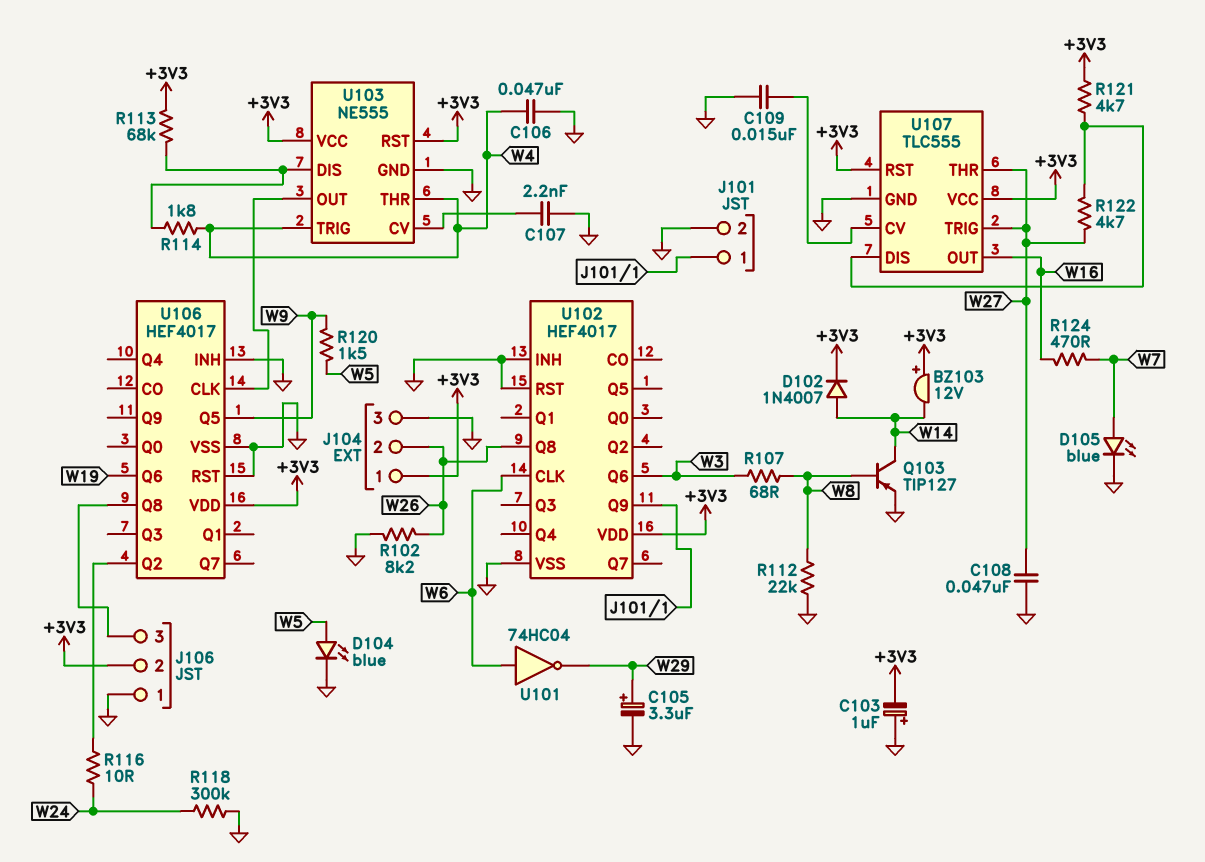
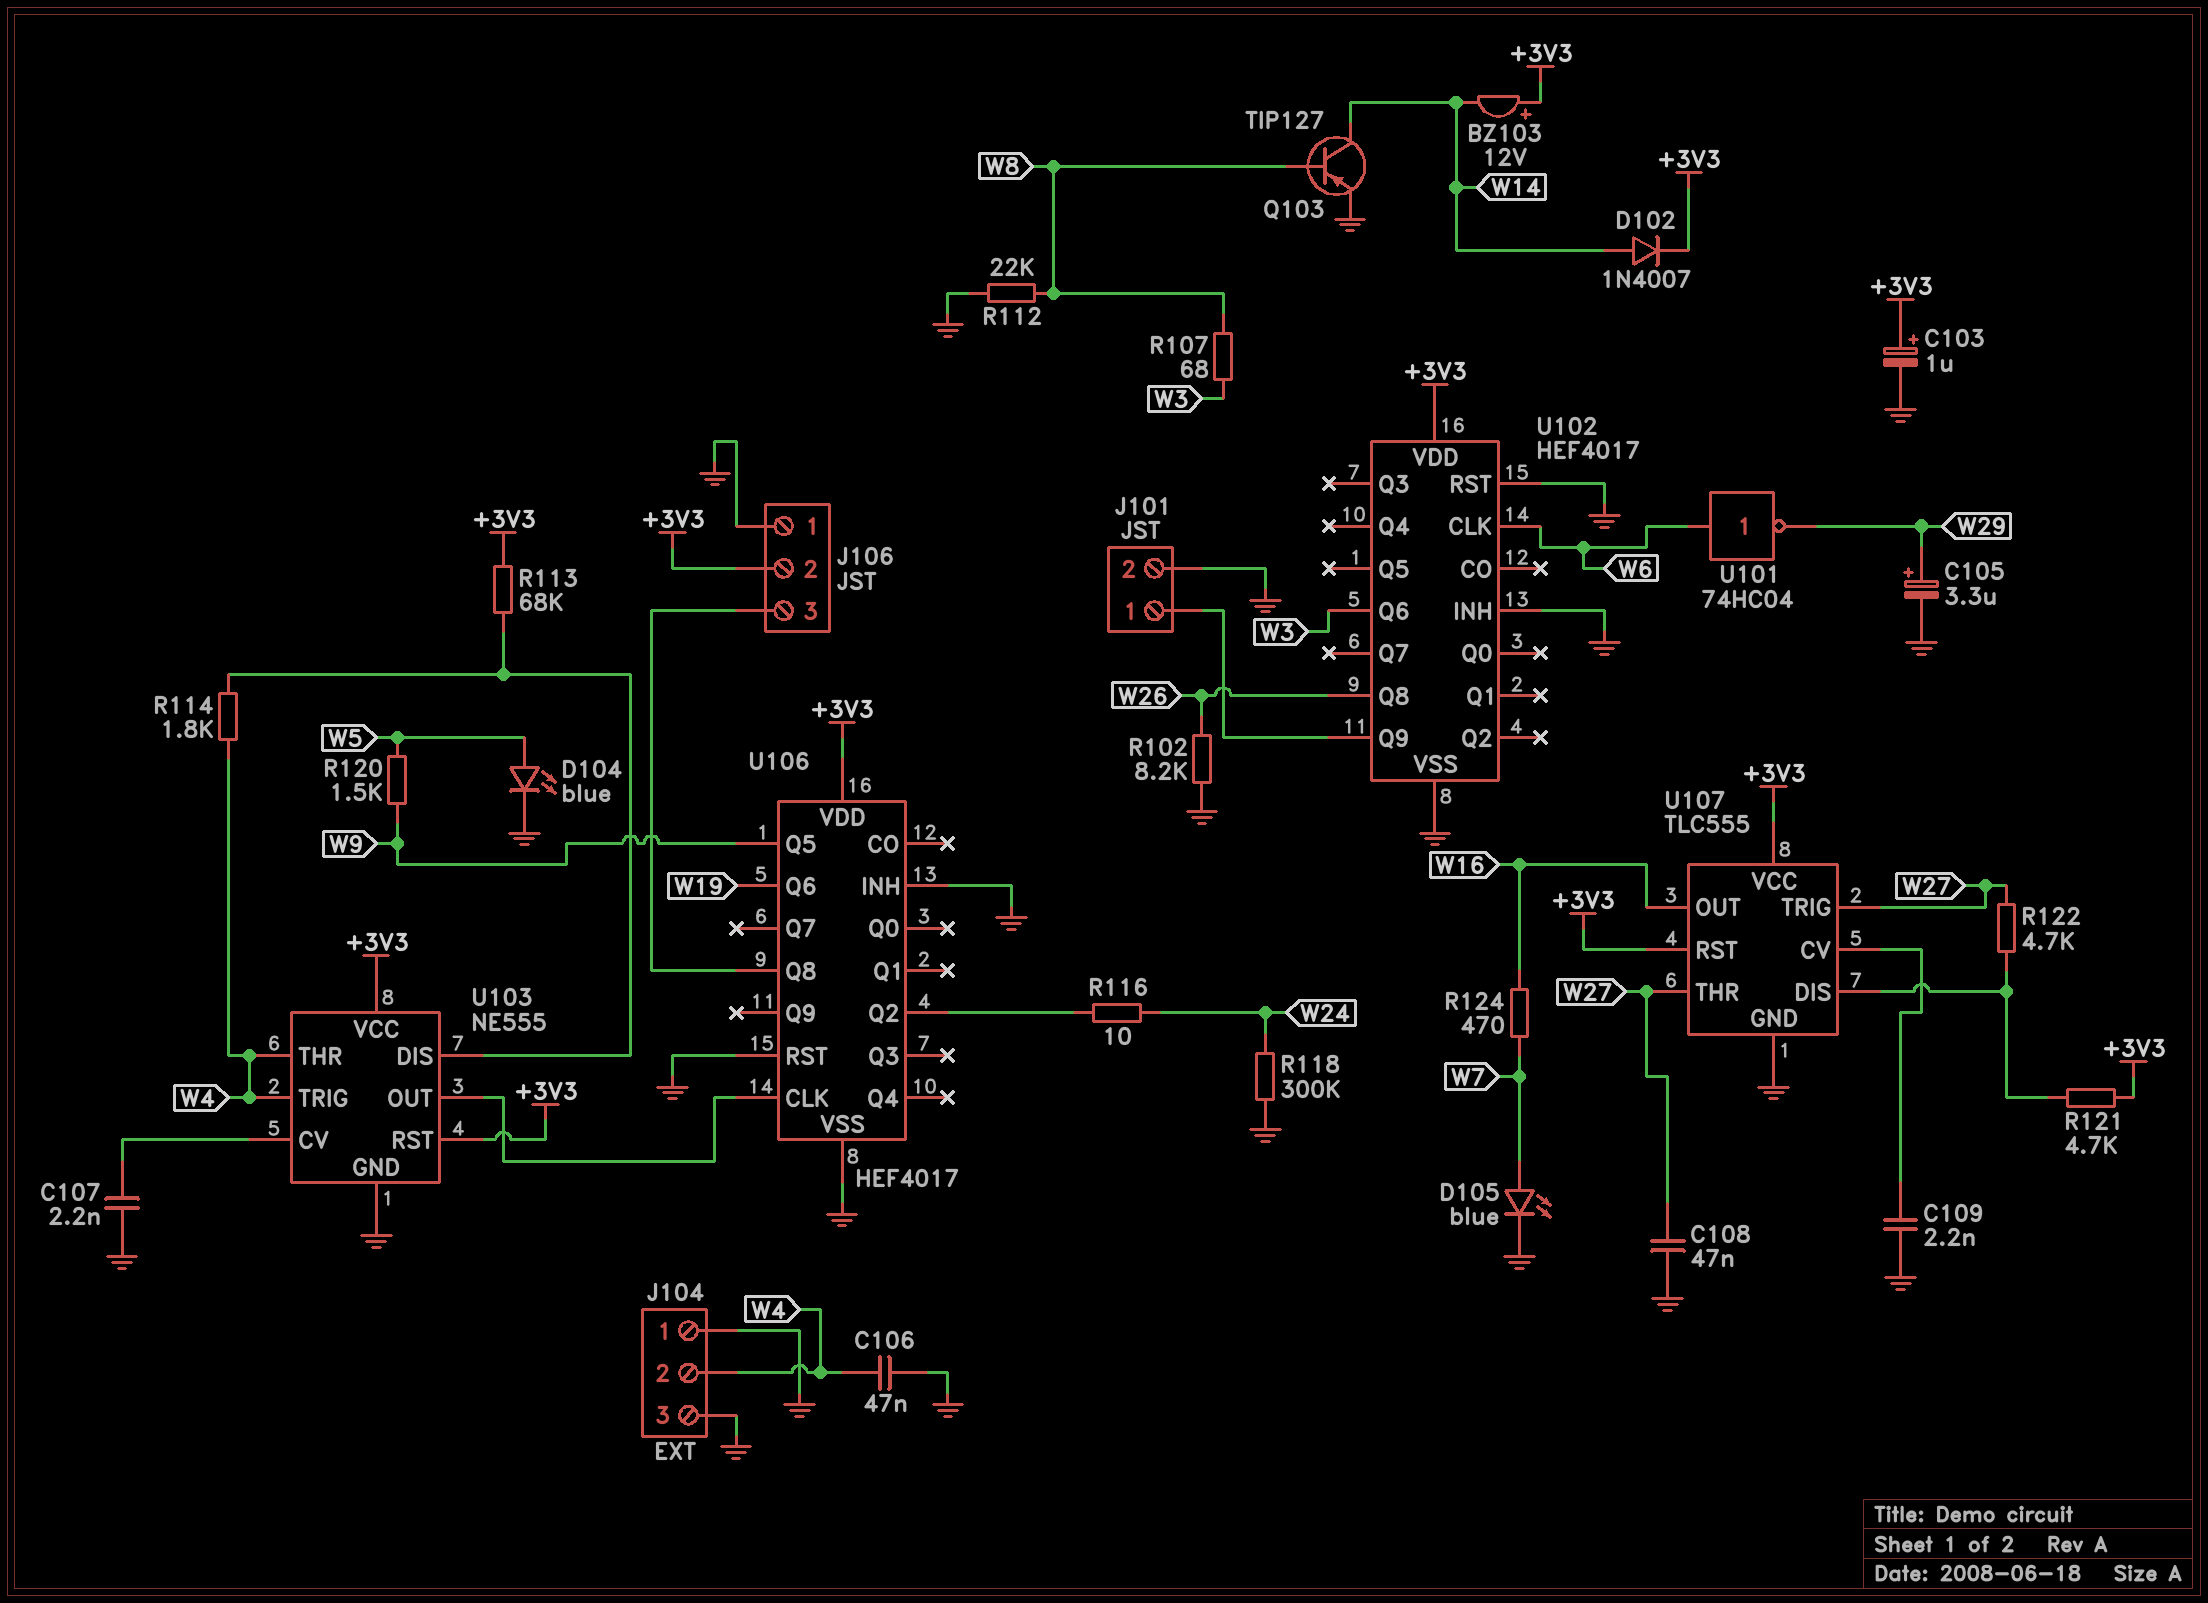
C103: 1uF (plus GND, minus +3V3) -> 1uF (plus +3V3, minus GND)
C109: 15nF (GND, U107/CV) -> 2.2nF (GND, U107/CV)
J104 pin 1: +3V3 -> GND
J104 pin 2: W26 -> W4

